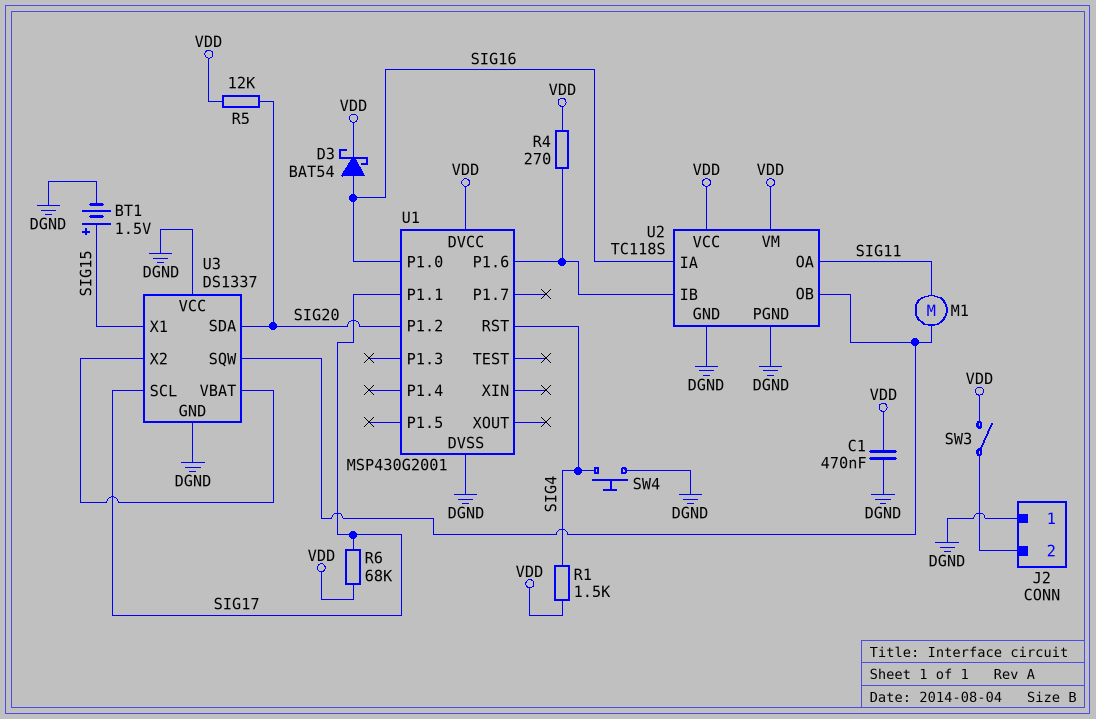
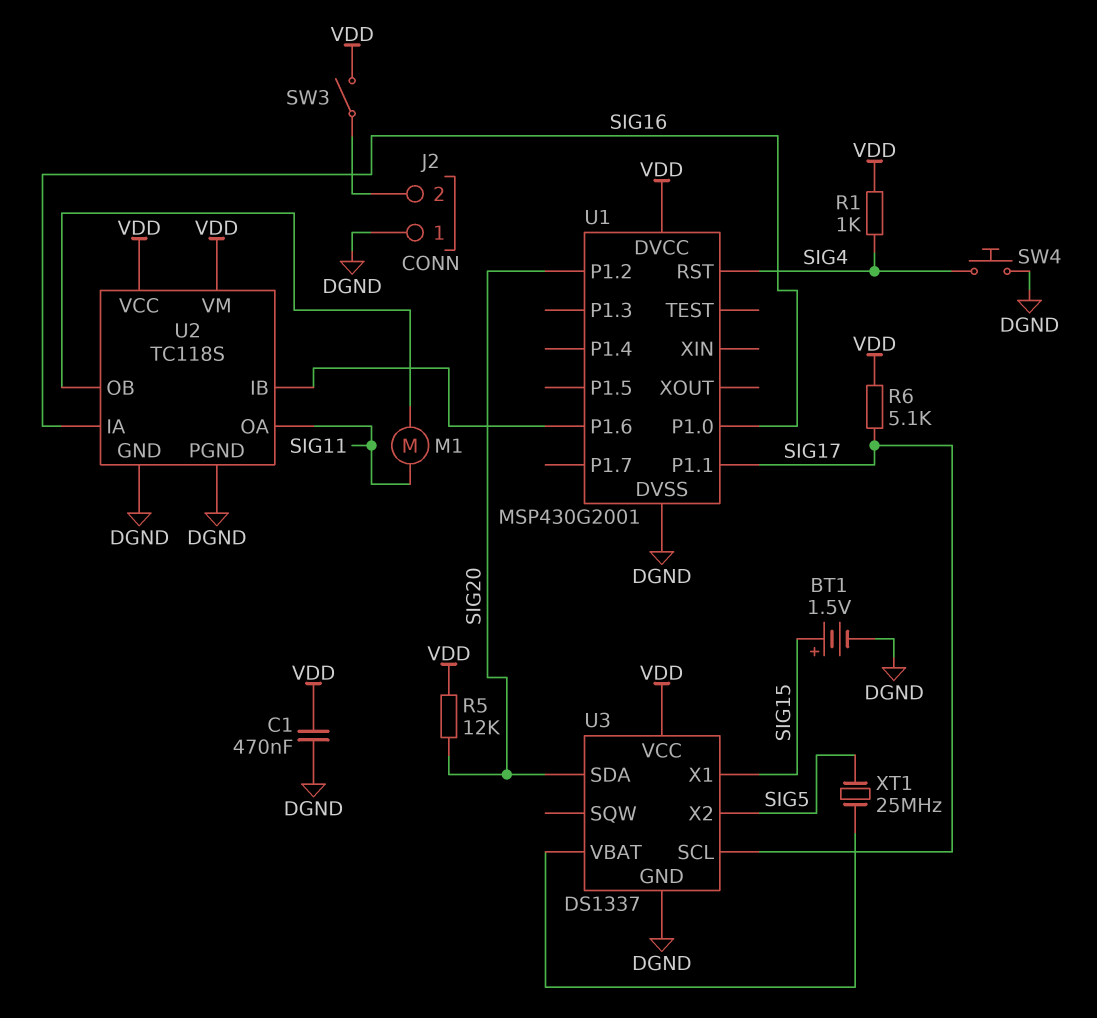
D3: schottky BAT54 (A SIG16, K VDD) -> none
R1: 1.5k (SIG4, VDD) -> 1k (SIG4, VDD)
R4: 270 (U1/P1.6, VDD) -> none
R6: 68k (SIG17, VDD) -> 5.1k (SIG17, VDD)
U3 pin SQW: U2/OB -> none
U3 pin VCC: DGND -> VDD
U3 pin X2: U3/VBAT -> SIG5
XT1: none -> 25MHz (SIG5, U3/VBAT)

